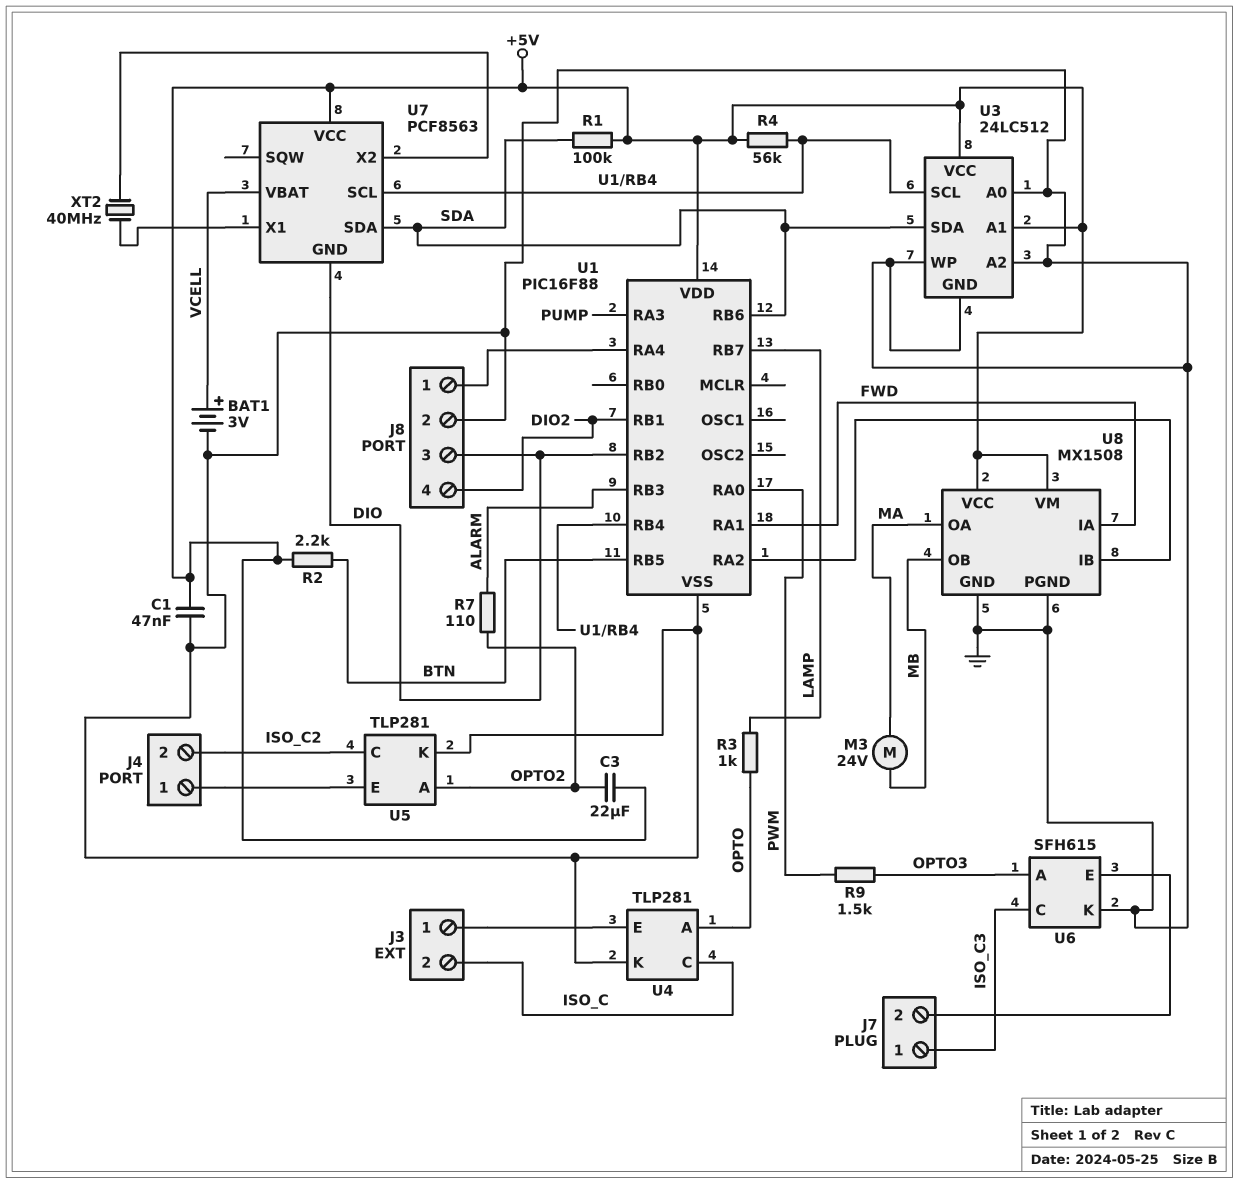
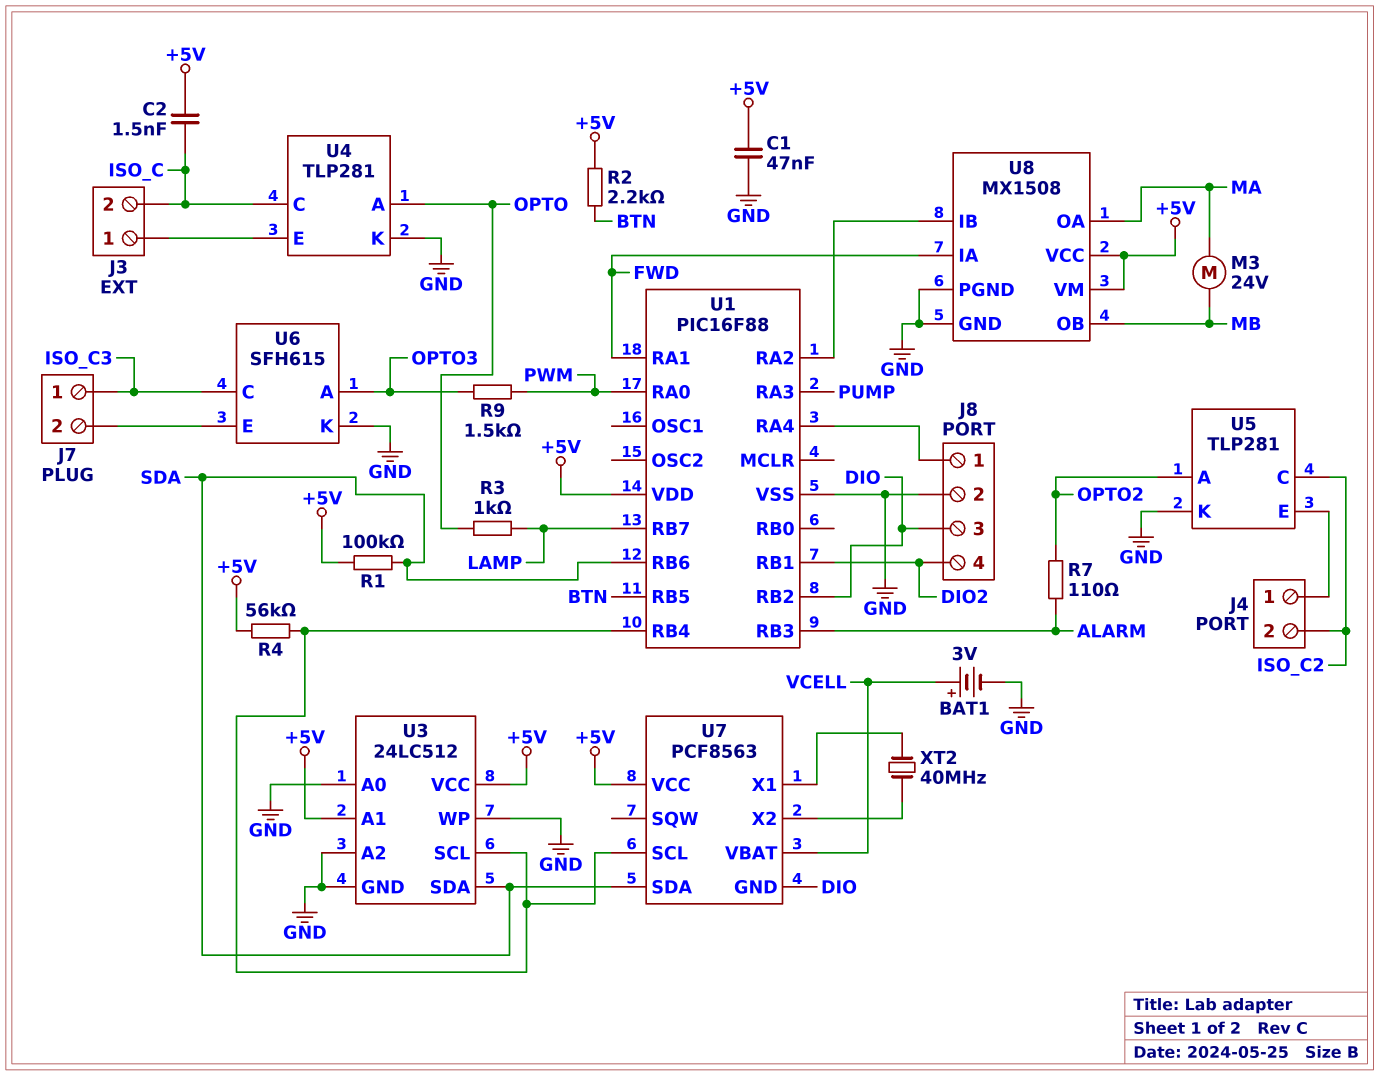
C2: none -> 1.5nF (+5V, ISO_C)
C3: 22uF (+5V, OPTO2) -> none

